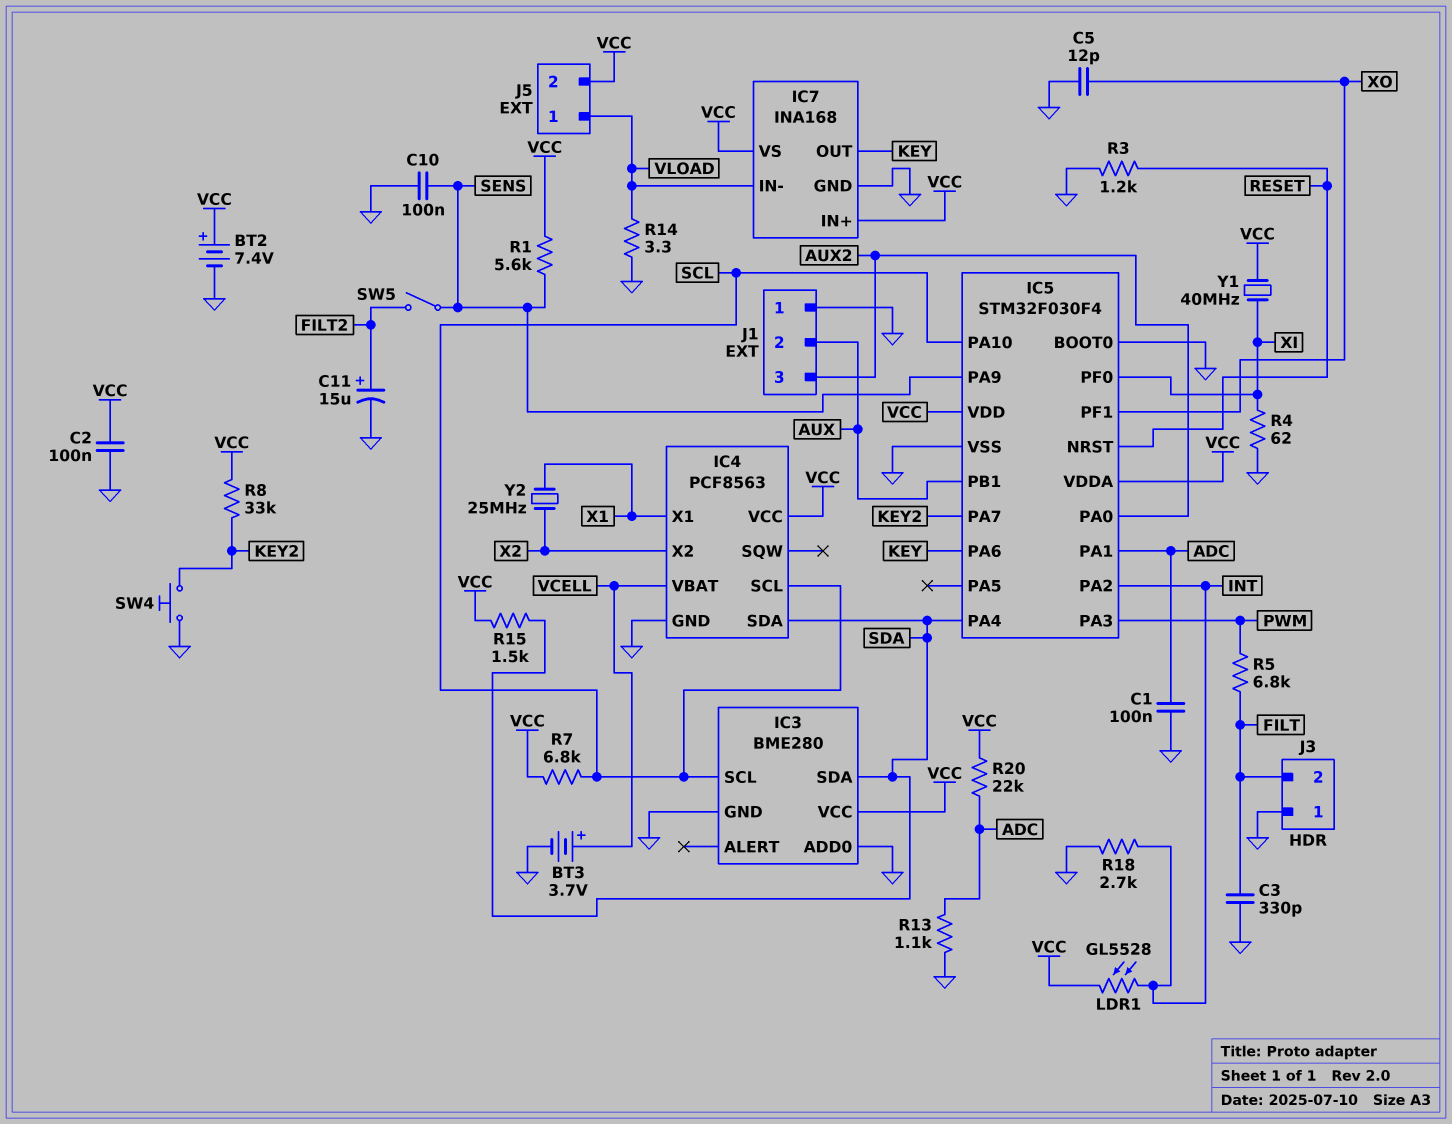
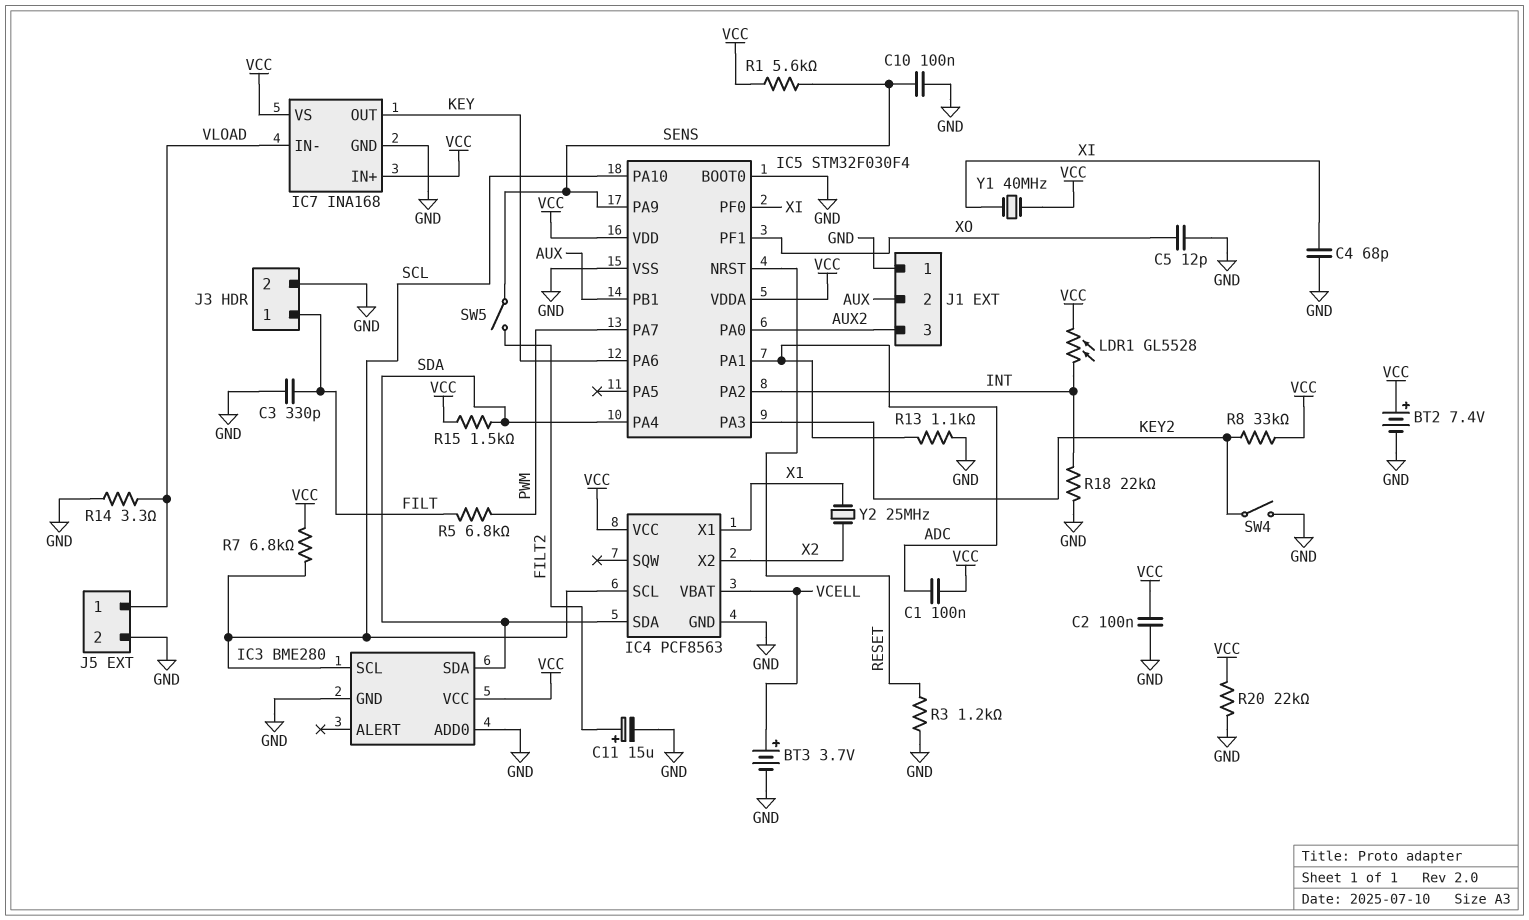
C1: 100nF (ADC, GND) -> 100nF (ADC, VCC)
C4: none -> 68pF (GND, XI)
IC5 pin PA3: PWM -> KEY2
IC5 pin PA7: KEY2 -> PWM
J3 pin 1: GND -> FILT
J3 pin 2: FILT -> GND
J5 pin 2: VCC -> GND
R4: 62 (GND, XI) -> none
R18: 2.7k (GND, INT) -> 22k (GND, INT)
R20: 22k (ADC, VCC) -> 22k (GND, VCC)
SW4: button (GND, KEY2) -> switch (GND, KEY2)

